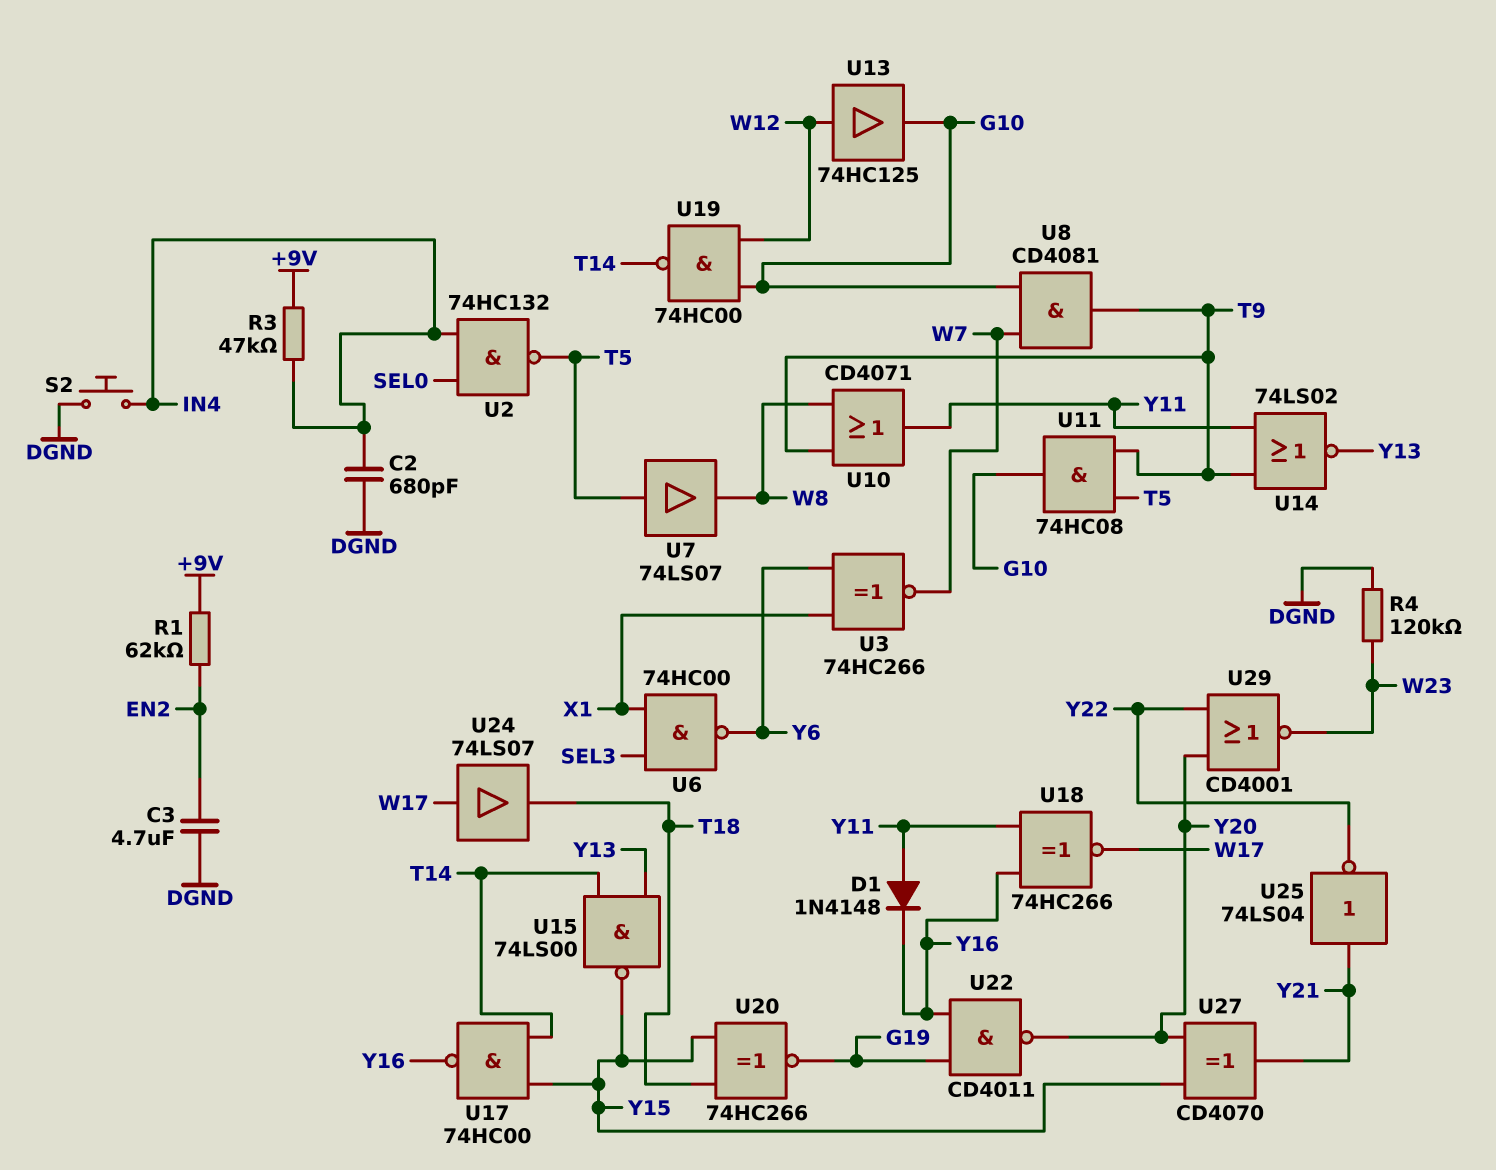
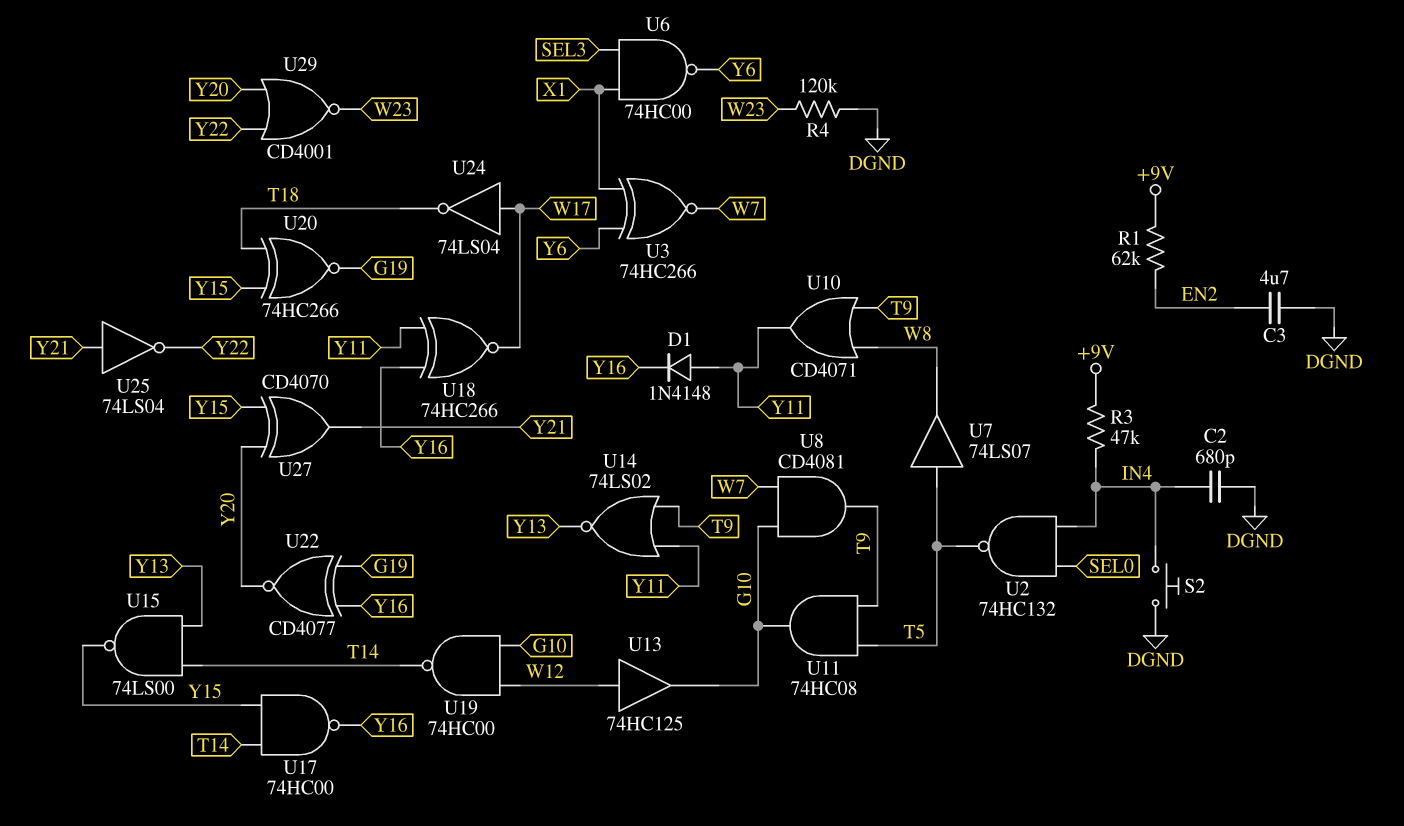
U22: NAND CD4011 (in G19, in Y16, out Y20) -> XNOR CD4077 (in G19, in Y16, out Y20)
U24: buffer 74LS07 (in W17, out T18) -> NOT 74LS04 (in W17, out T18)

